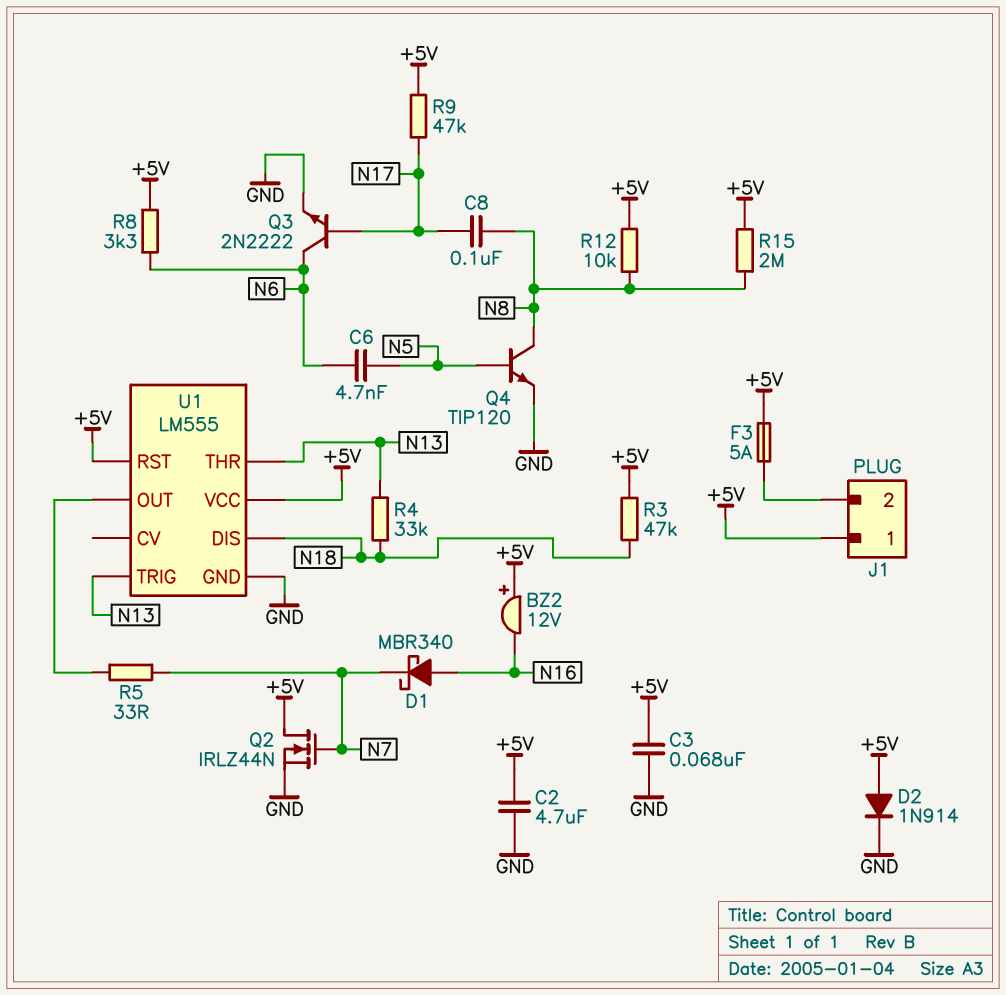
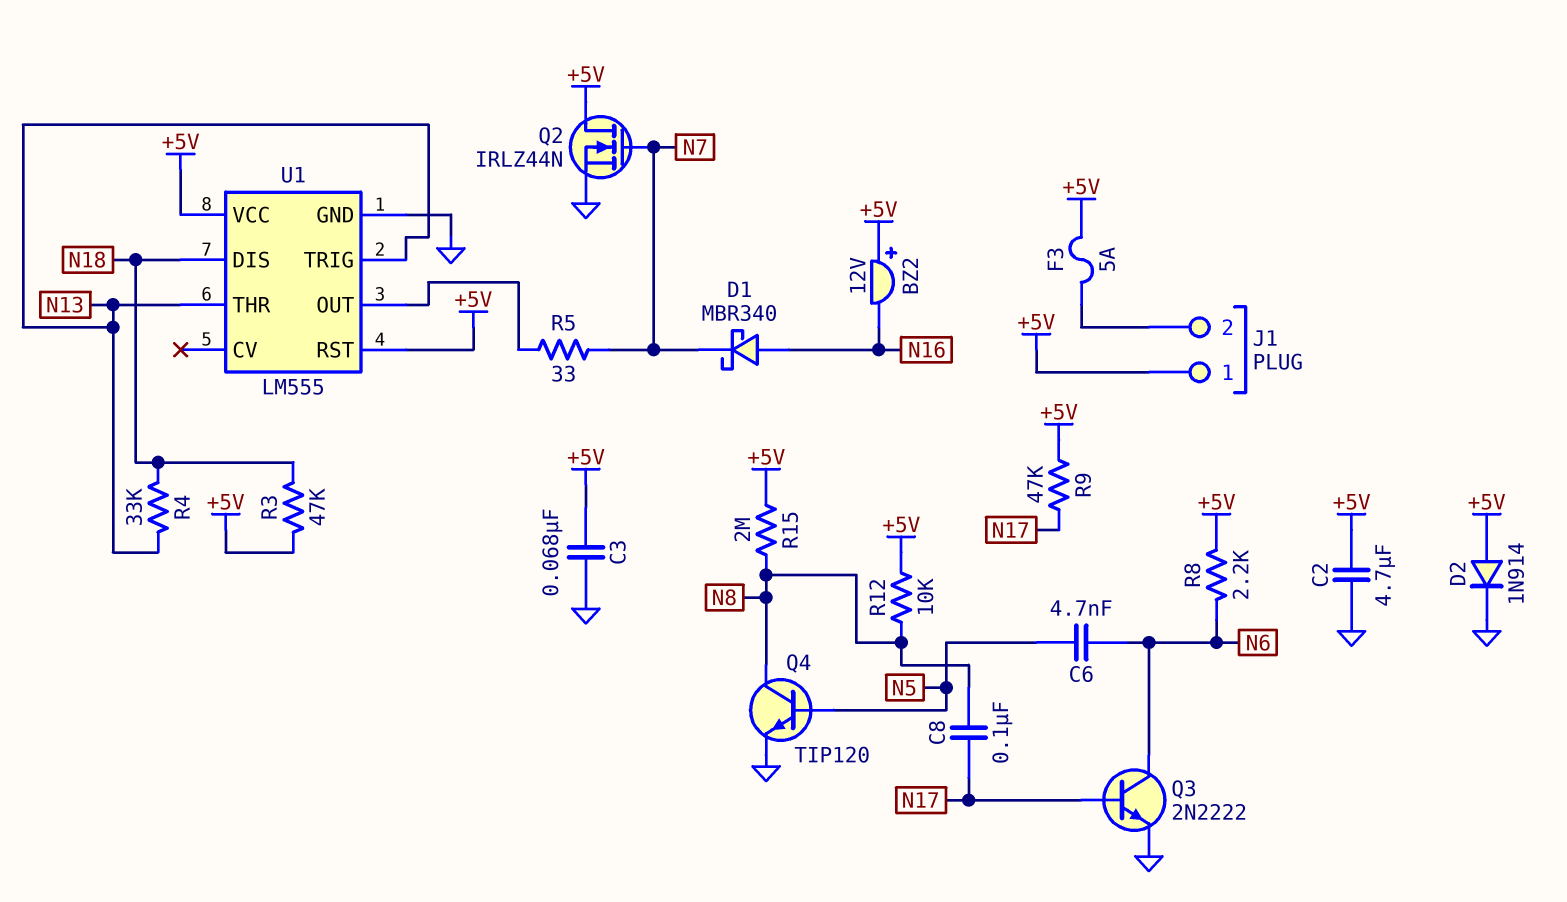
R8: 3.3k (+5V, N6) -> 2.2k (+5V, N6)

